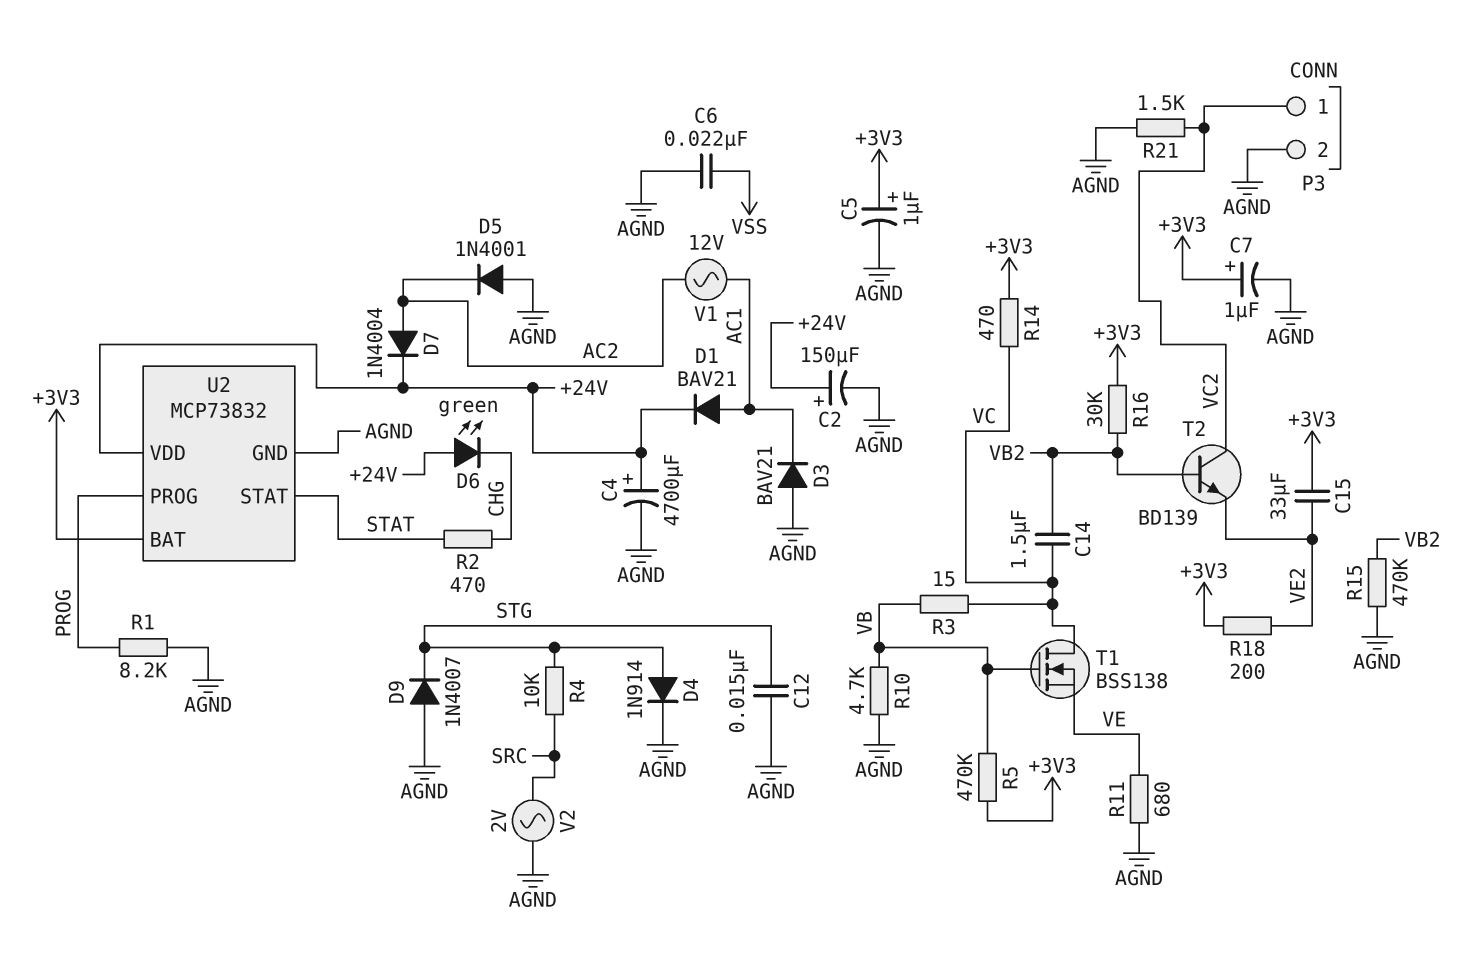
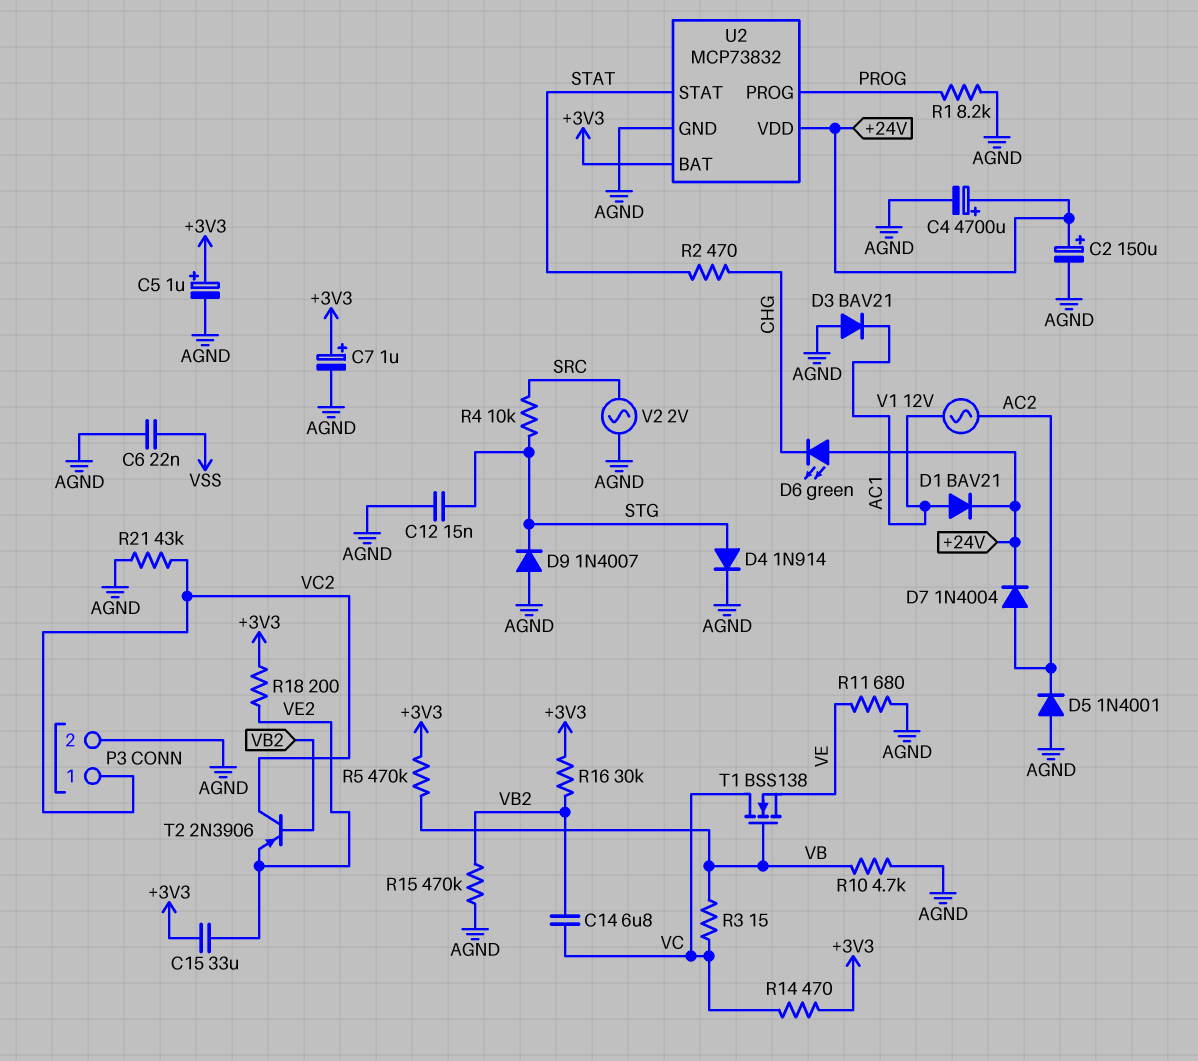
C14: 1.5uF (VB2, VC) -> 6.8uF (VB2, VC)
R21: 1.5k (AGND, VC2) -> 43k (AGND, VC2)
T2: NPN BD139 (B VB2, C VC2, E VE2) -> PNP 2N3906 (B VB2, C VC2, E VE2)

